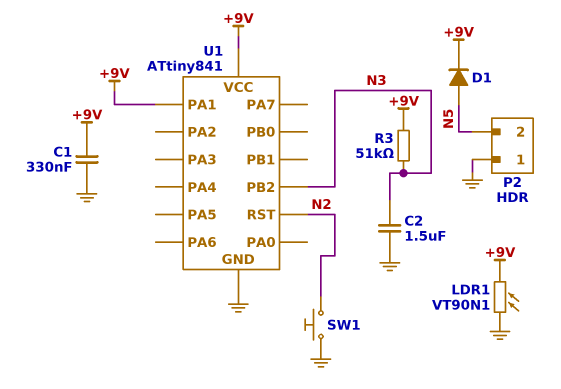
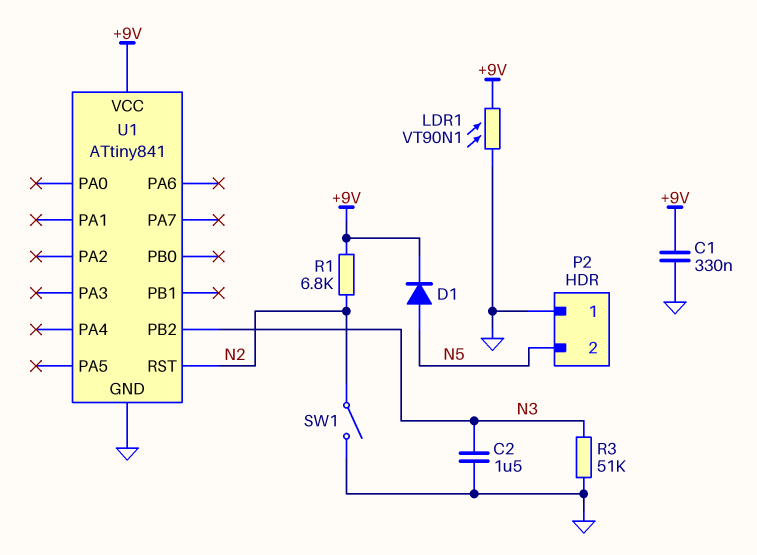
R1: none -> 6.8k (+9V, N2)
R3: 51k (+9V, N3) -> 51k (GND, N3)
SW1: button (GND, N2) -> switch (GND, N2)
U1 pin PA1: +9V -> none

